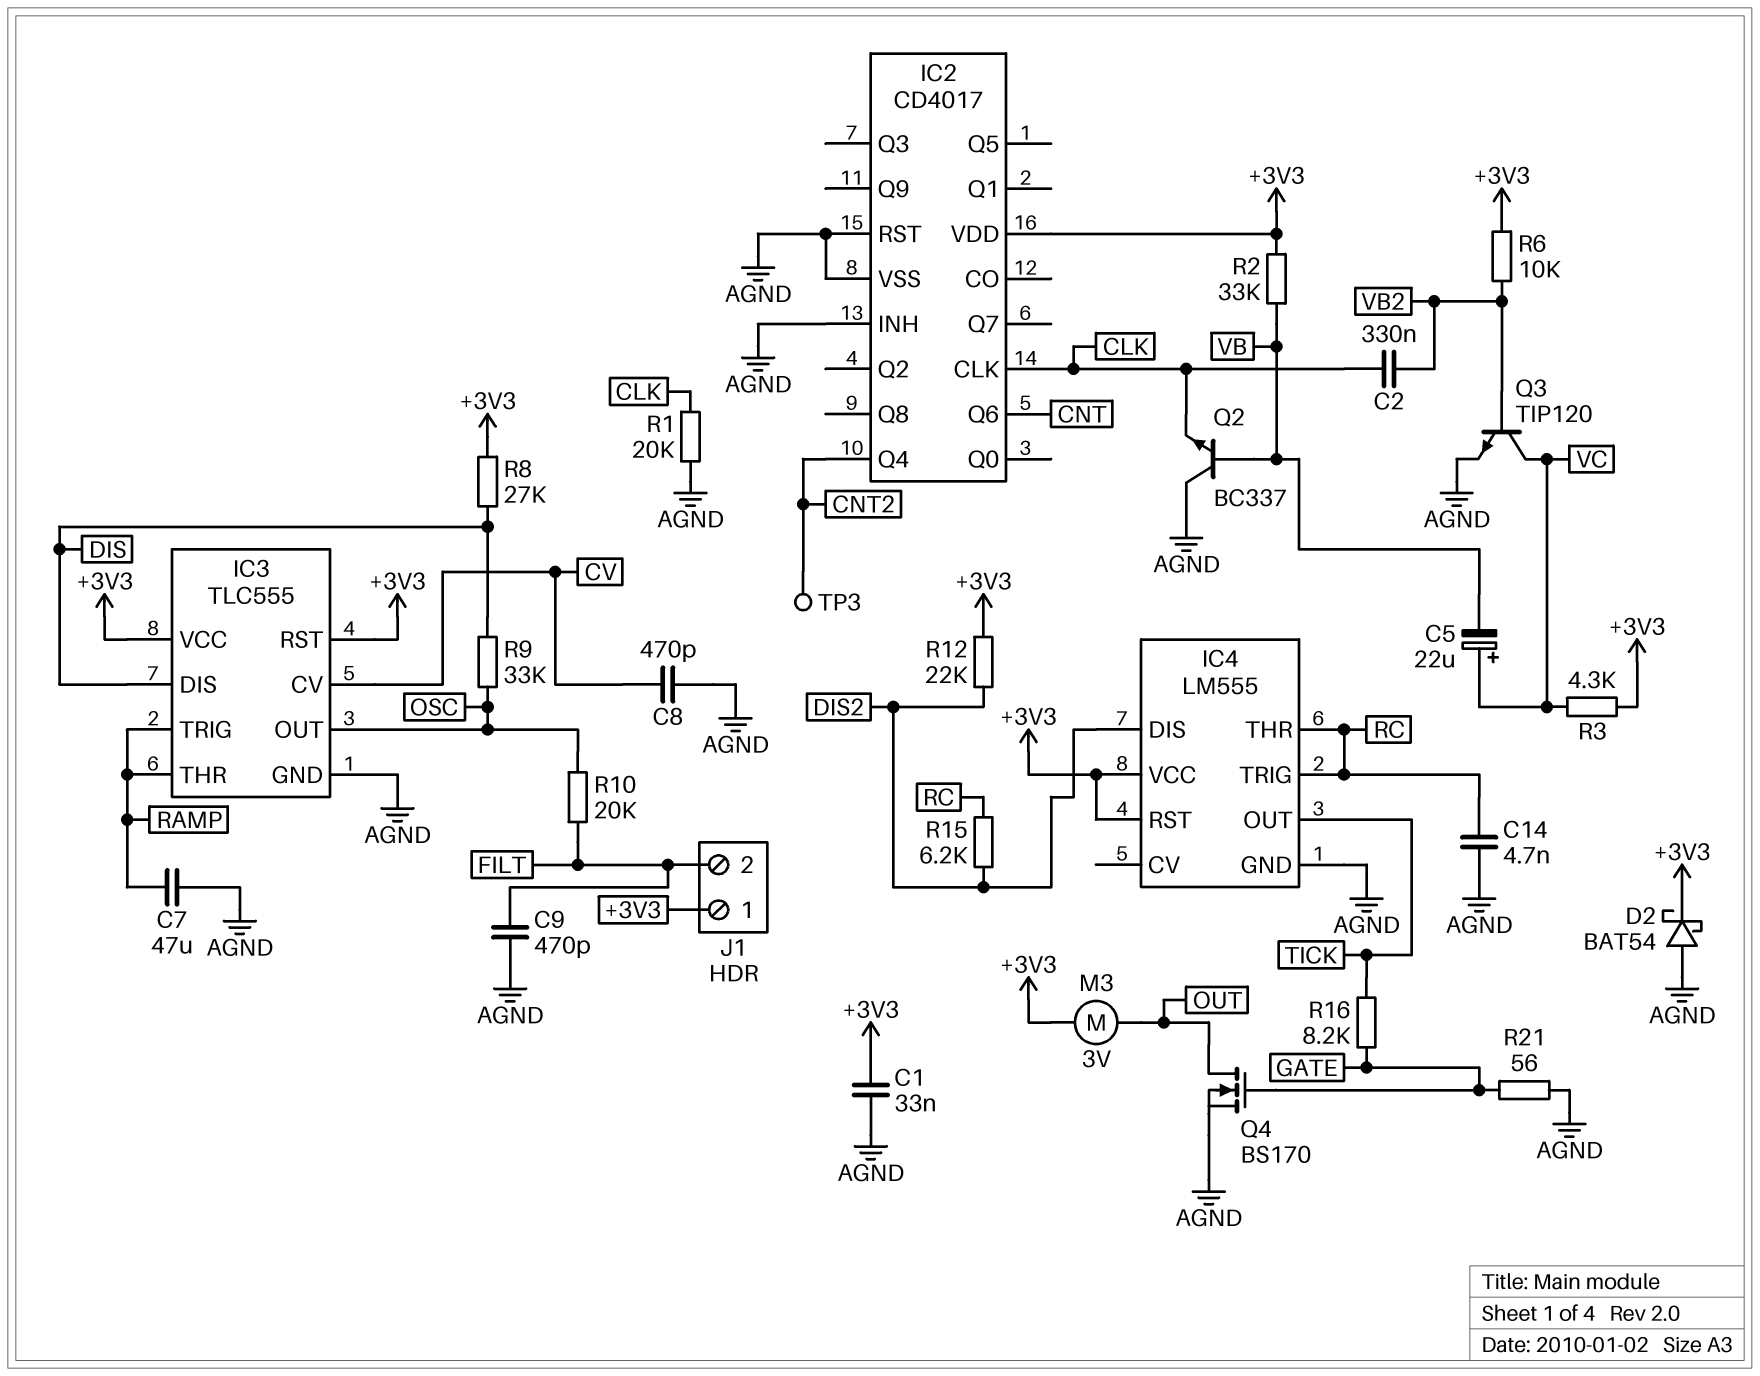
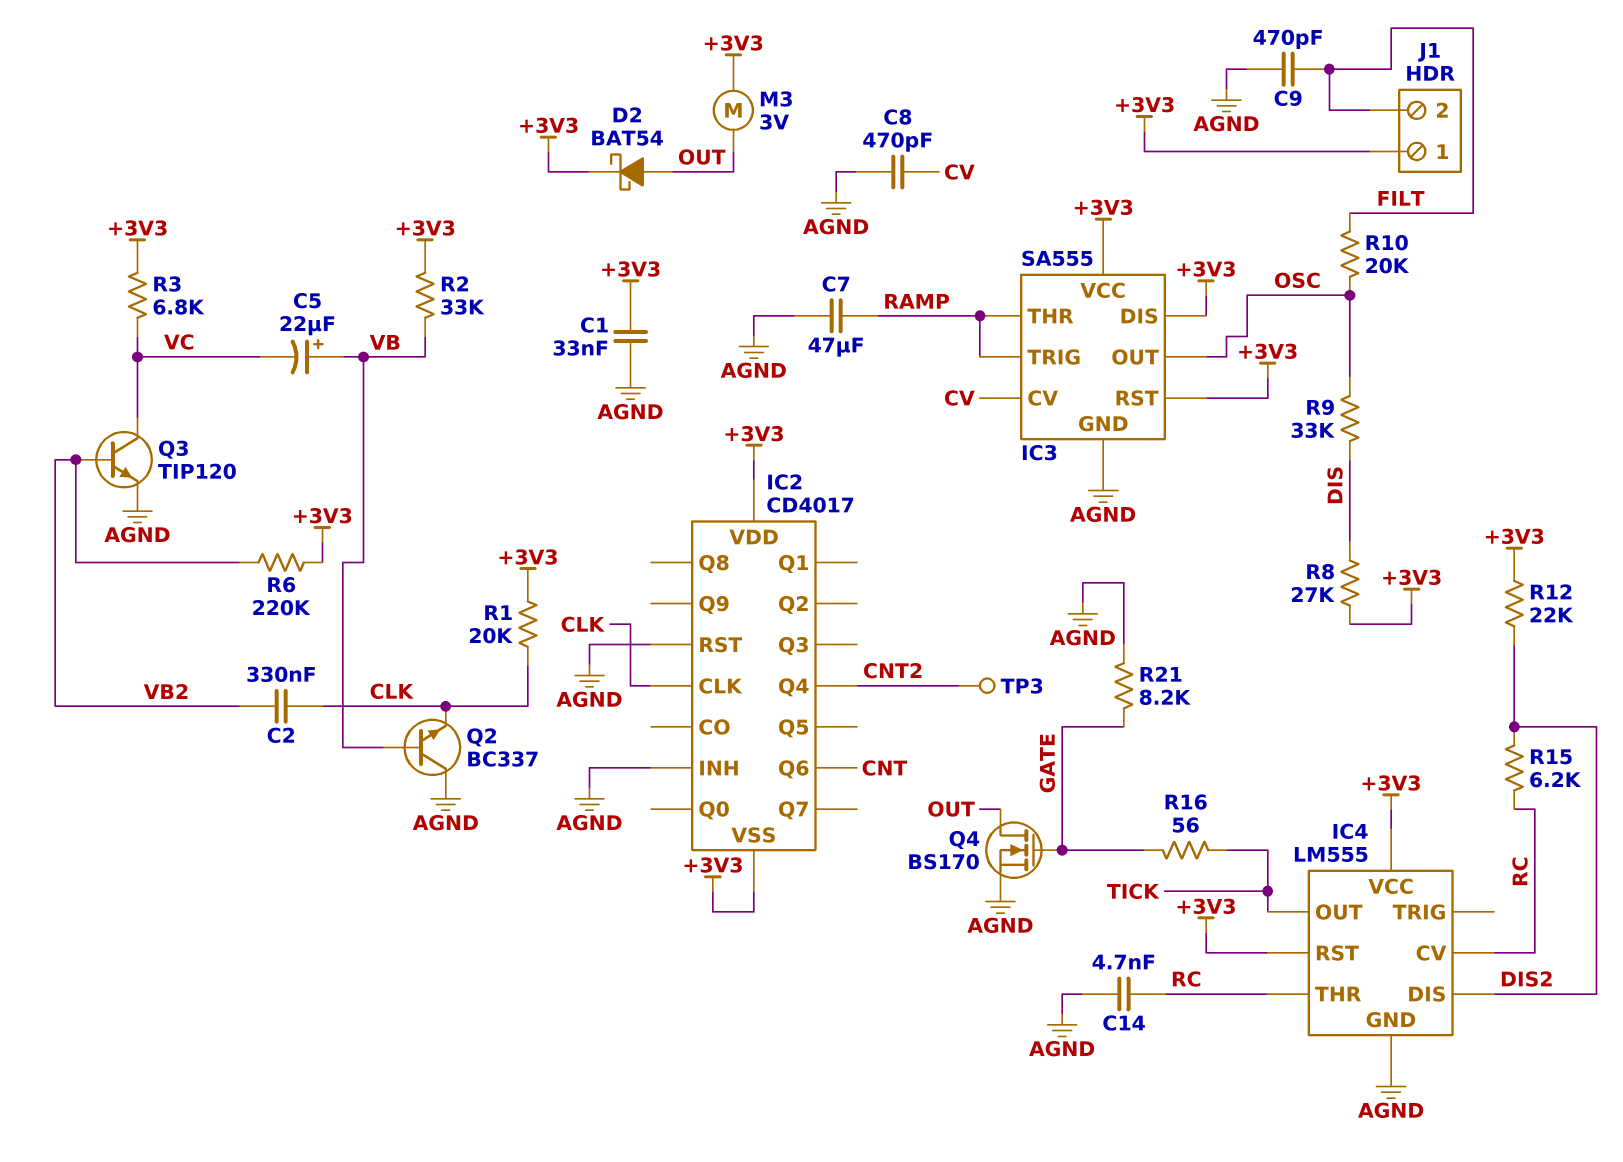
C5: 22uF (plus VC, minus VB) -> 22uF (plus VB, minus VC)
D2: schottky BAT54 (A AGND, K +3V3) -> schottky BAT54 (A OUT, K +3V3)
IC2 pin VSS: AGND -> +3V3
IC3: TLC555 -> SA555
IC3 pin DIS: DIS -> +3V3
IC4 pin CV: none -> RC
IC4 pin TRIG: RC -> none
R1: 20k (AGND, CLK) -> 20k (+3V3, CLK)
R3: 4.3k (+3V3, VC) -> 6.8k (+3V3, VC)
R6: 10k (+3V3, VB2) -> 220k (+3V3, VB2)
R16: 8.2k (GATE, TICK) -> 56 (GATE, TICK)
R21: 56 (AGND, GATE) -> 8.2k (AGND, GATE)

